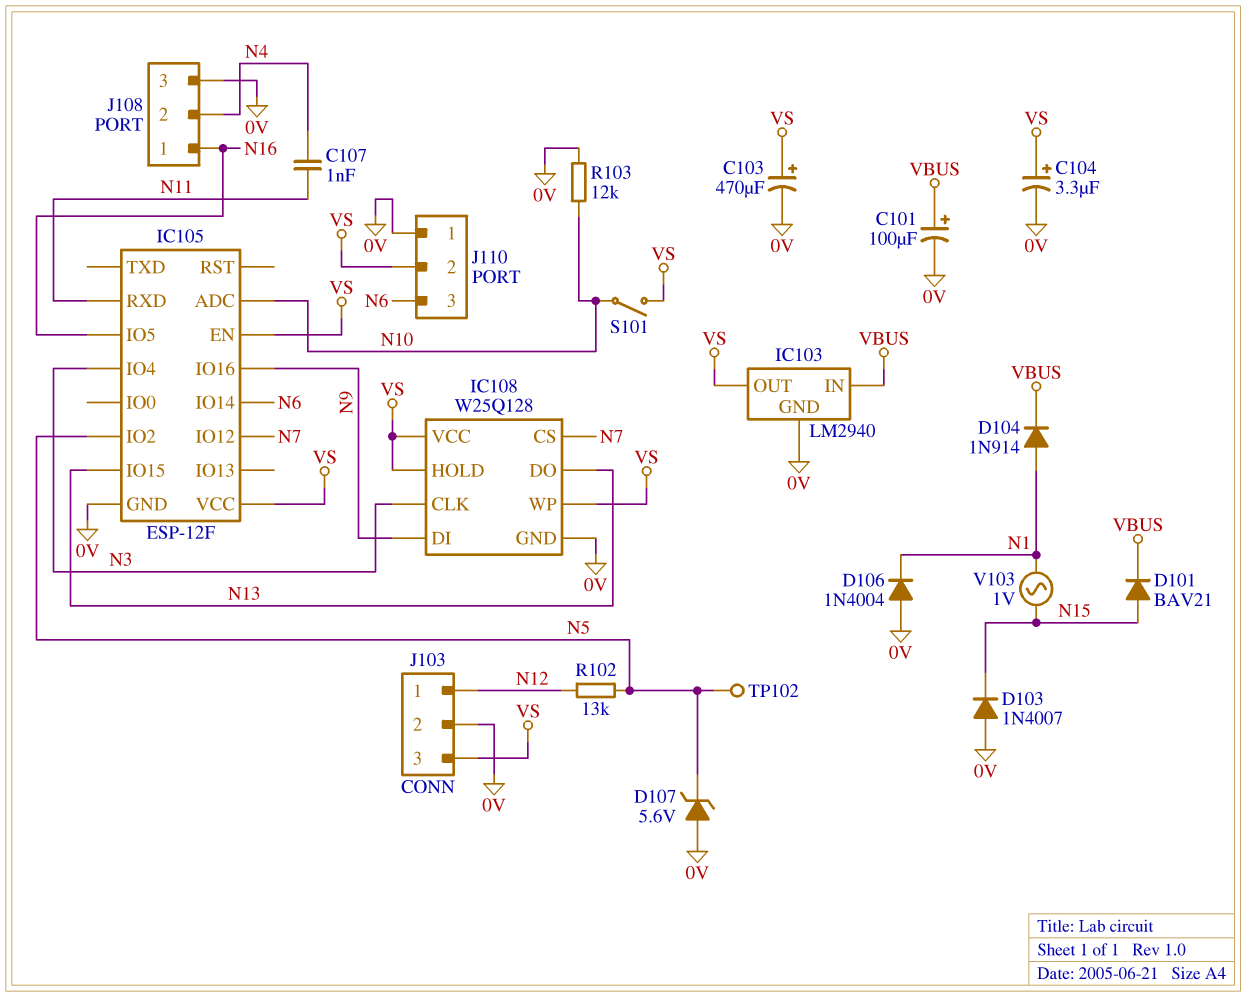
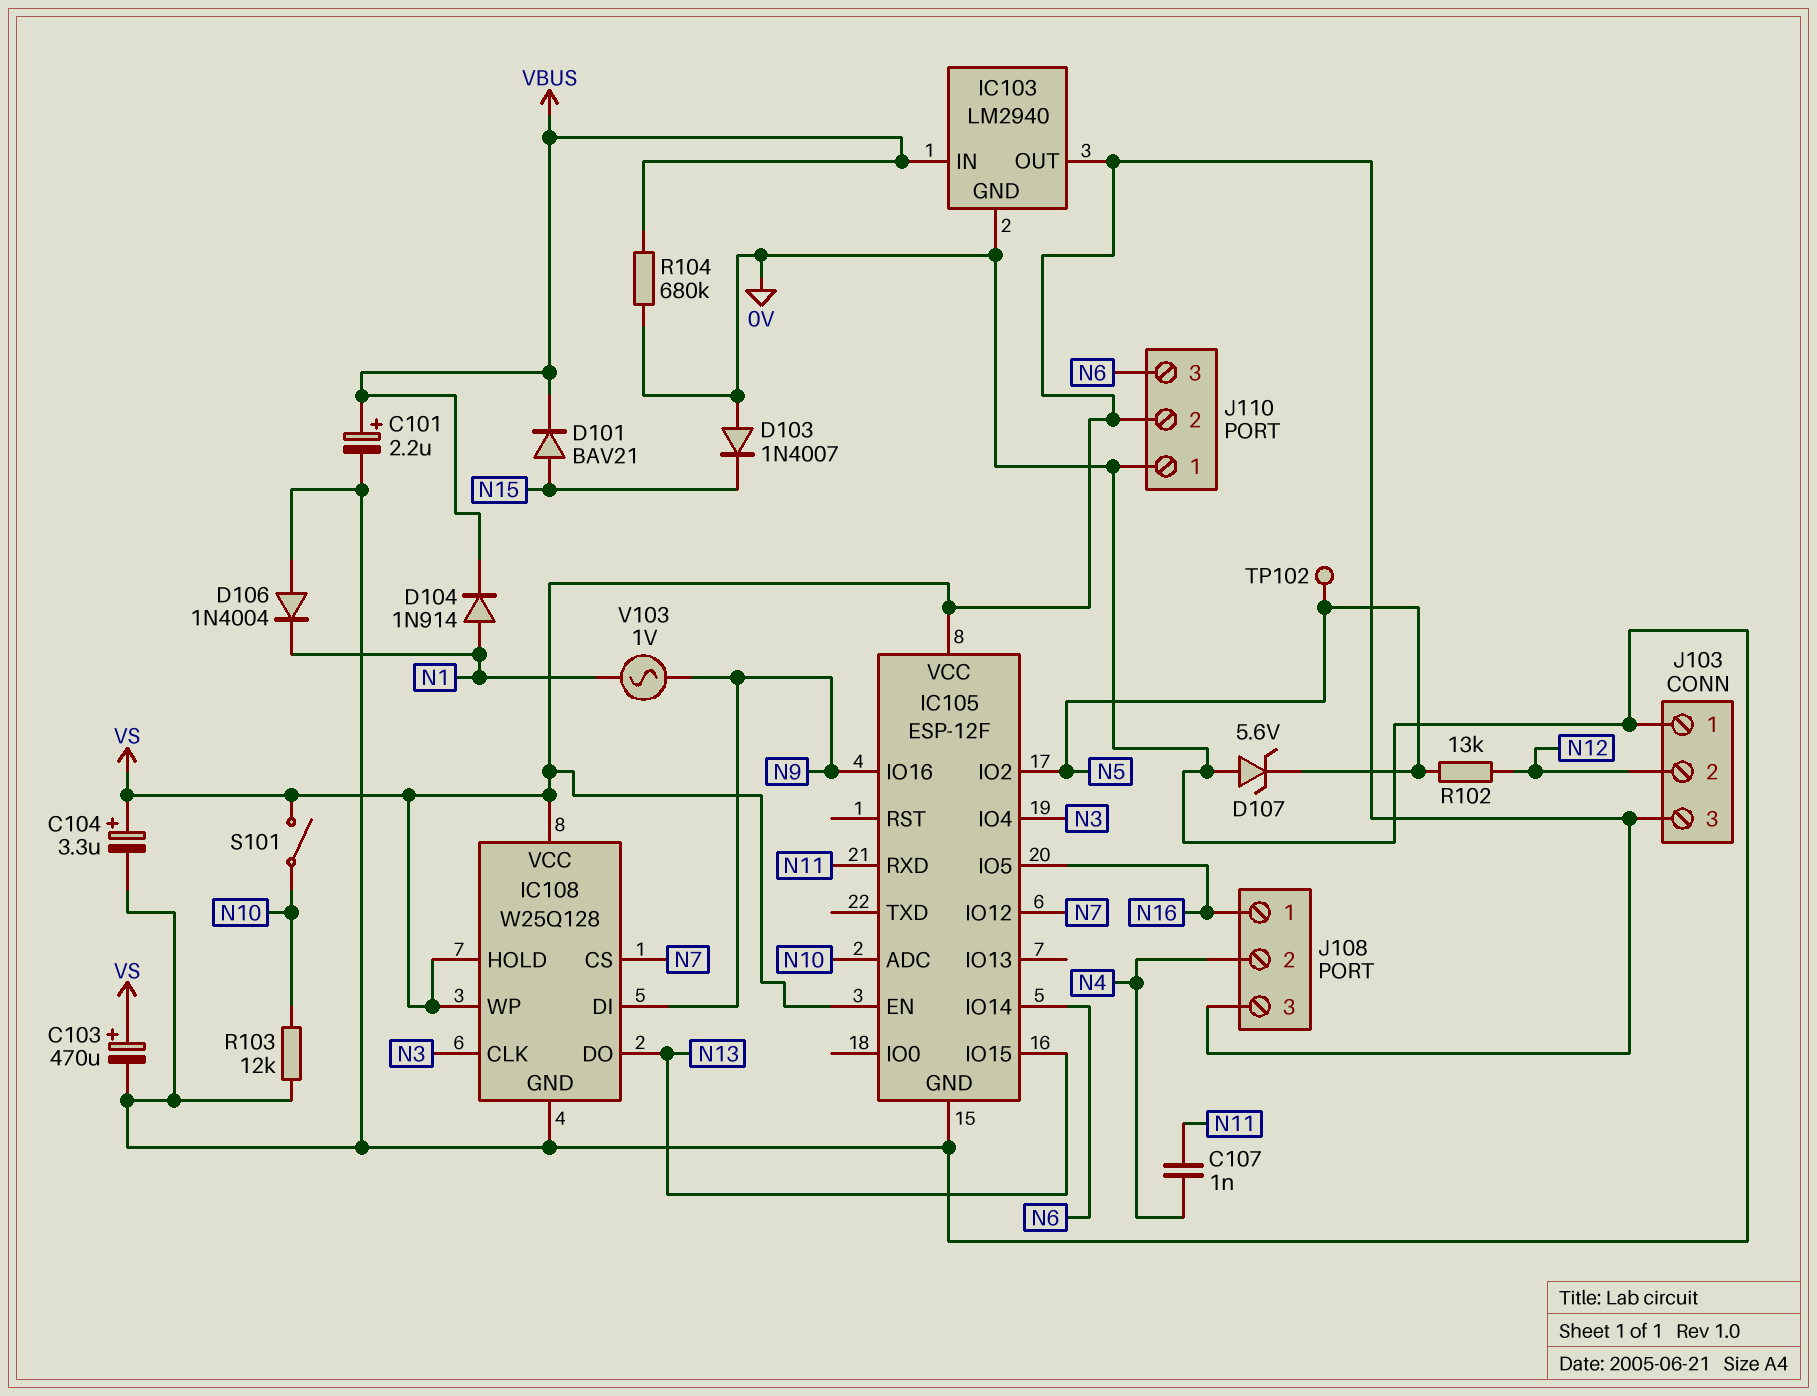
C101: 100uF (plus VBUS, minus 0V) -> 2.2uF (plus VBUS, minus 0V)
J103 pin 1: N12 -> 0V
J103 pin 2: 0V -> N12
J108 pin 3: 0V -> VS
R104: none -> 680k (0V, VBUS)
V103: AC 1V (N1, N15) -> AC 1V (N1, N9)

